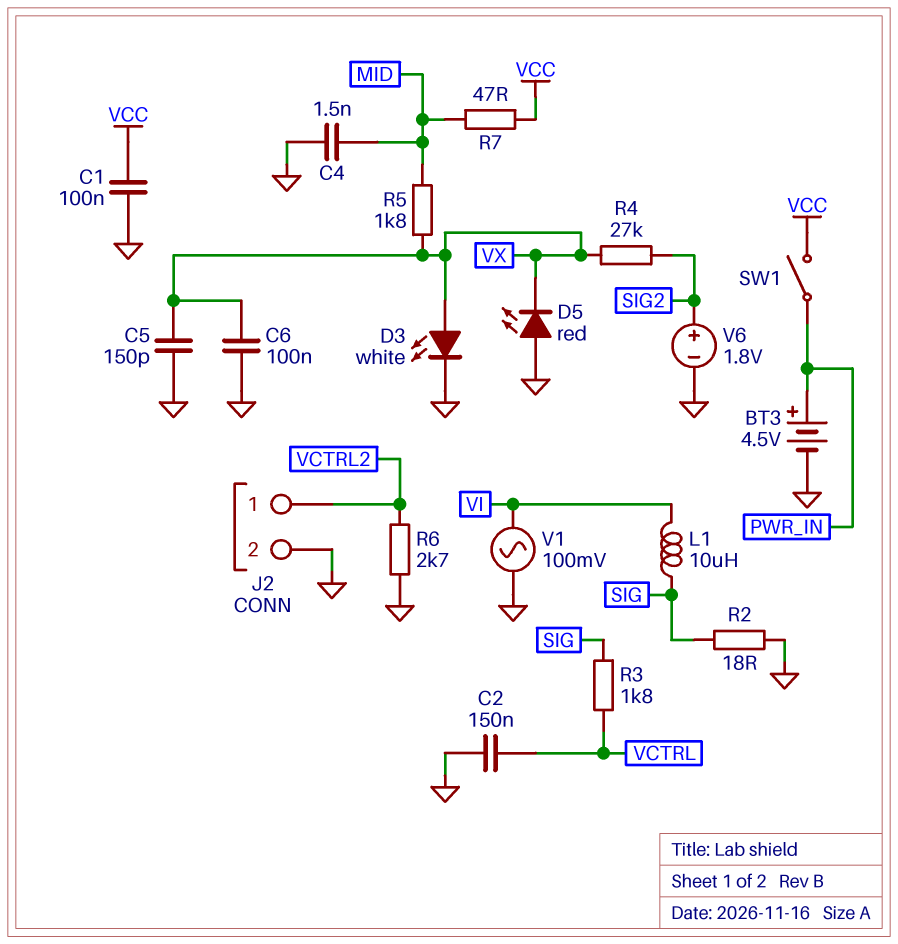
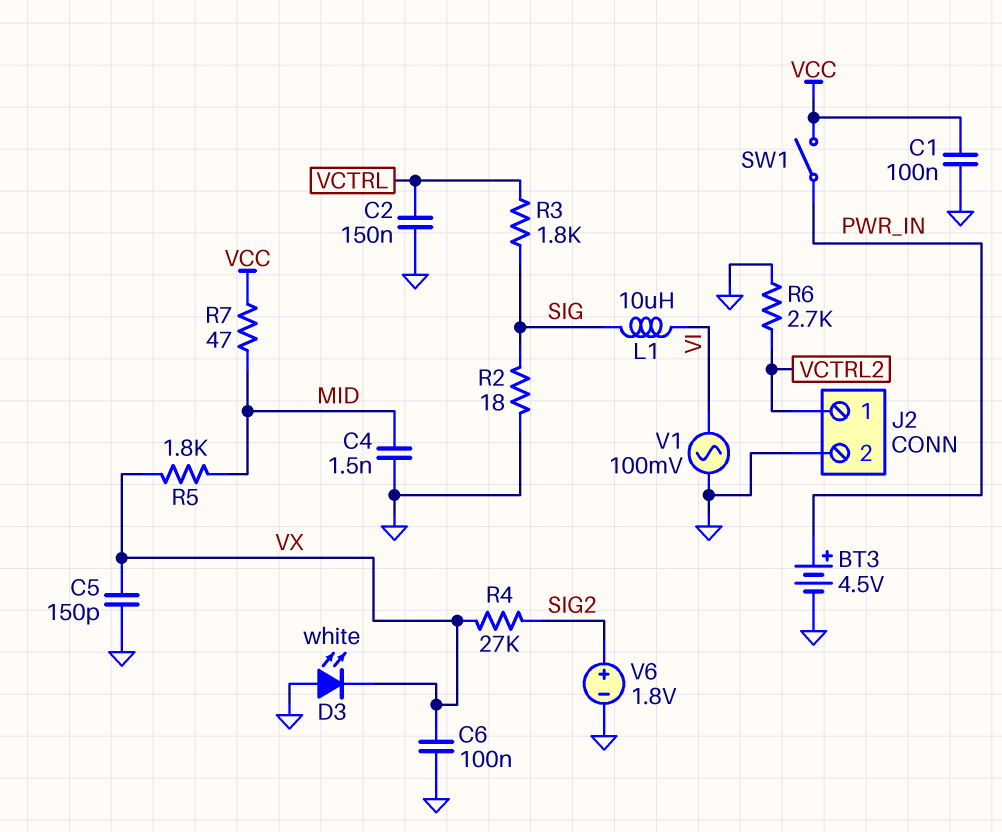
D3: LED white (A VX, K GND) -> LED white (A GND, K VX)
D5: LED red (A GND, K VX) -> none

